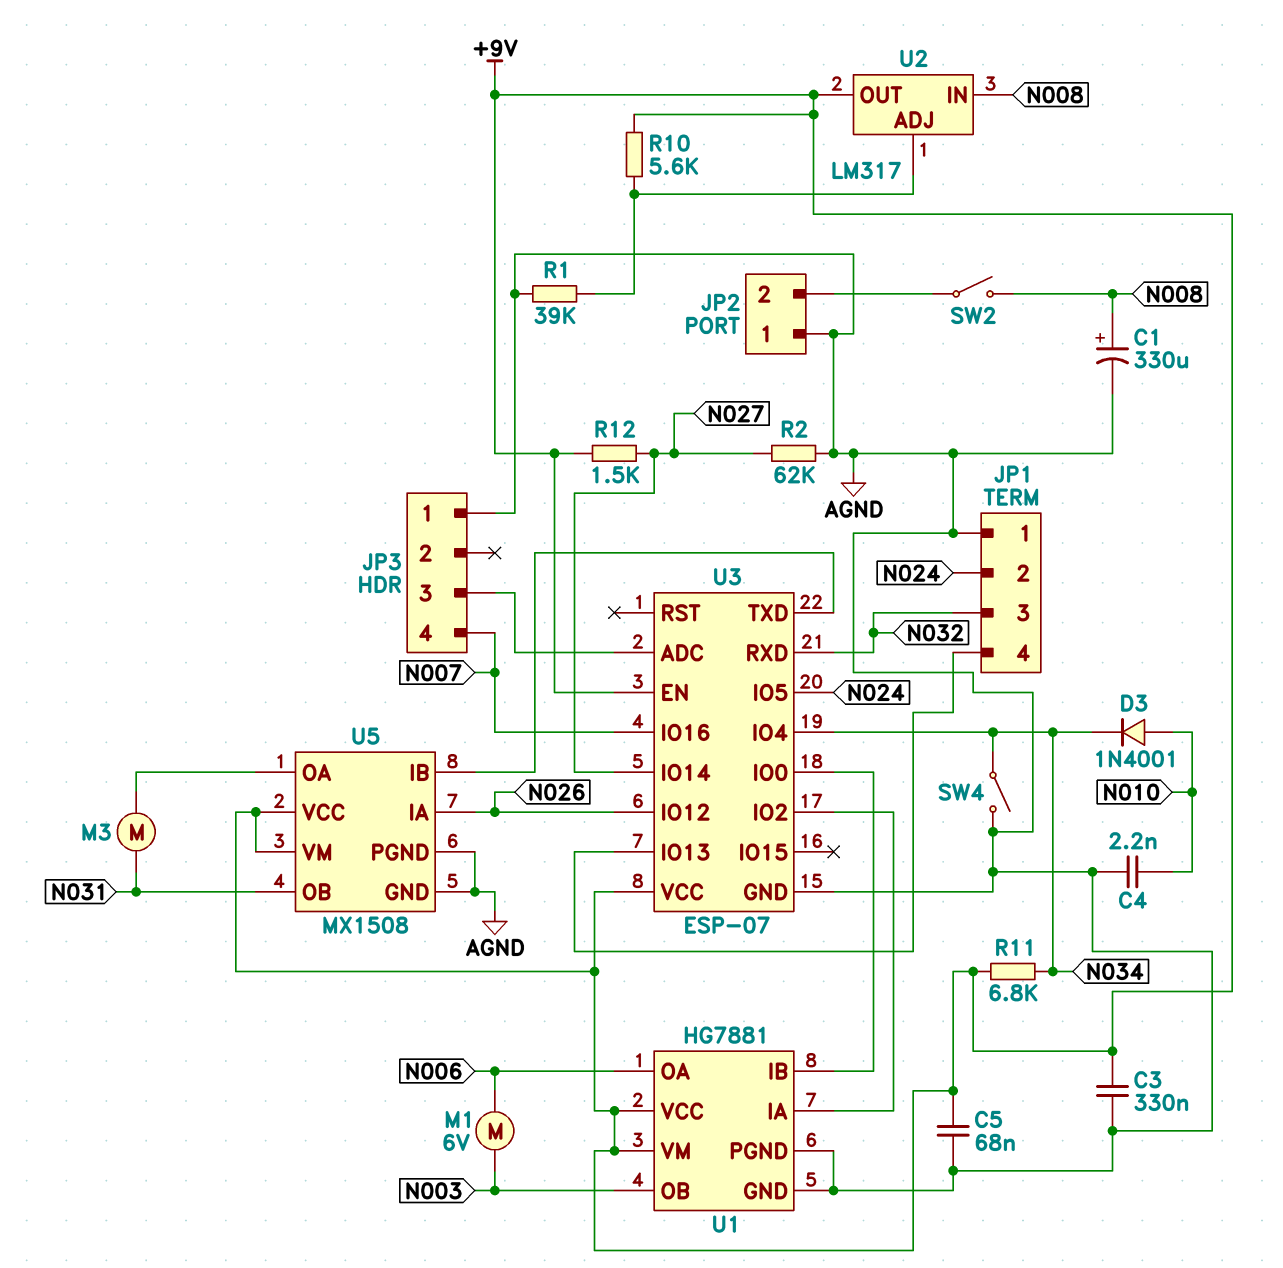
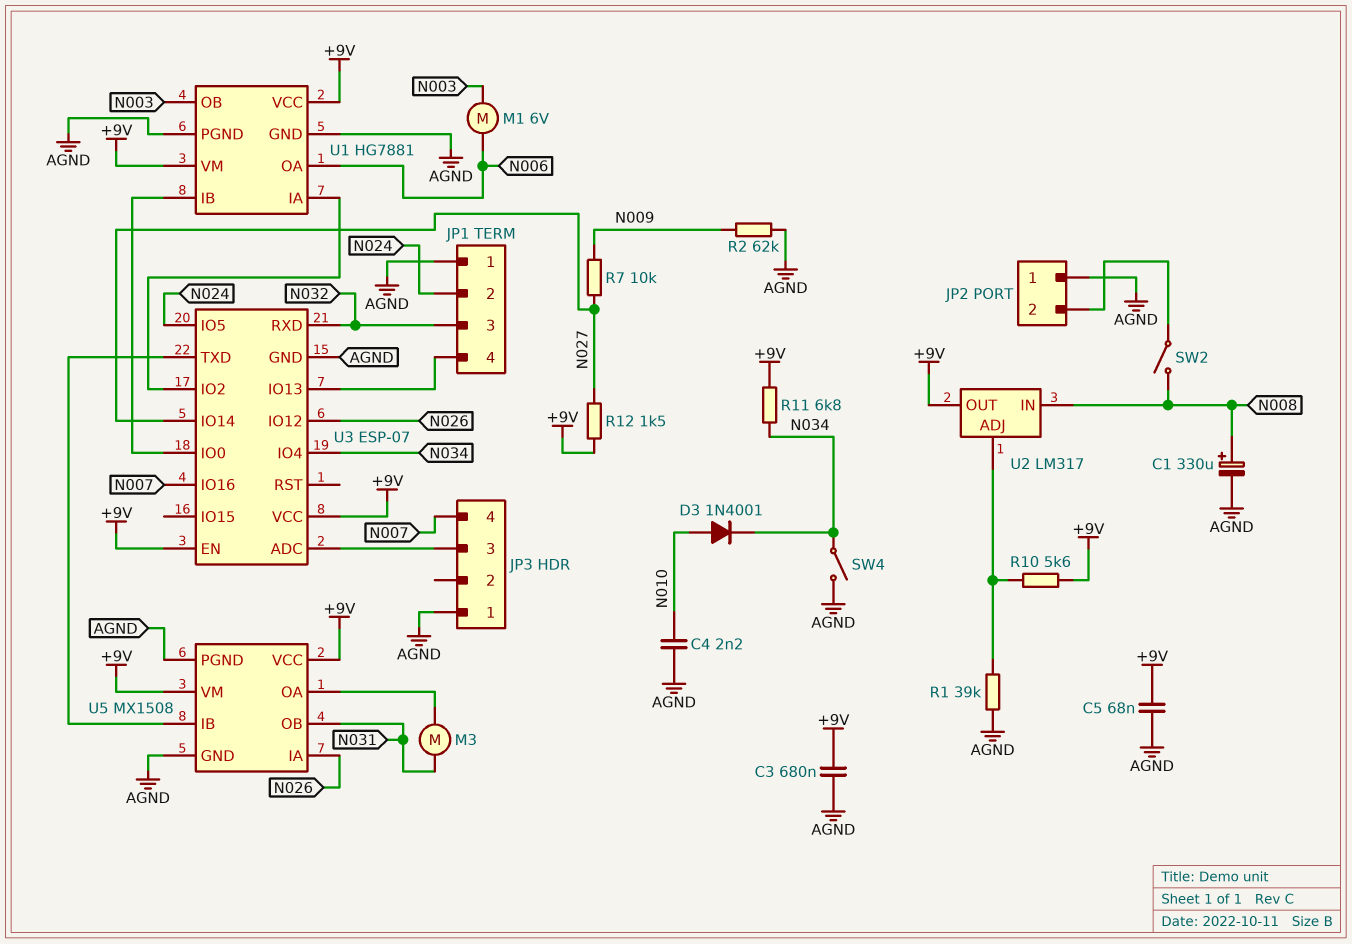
C3: 330nF (+9V, AGND) -> 680nF (+9V, AGND)
R2: 62k (AGND, N027) -> 62k (AGND, N009)
R7: none -> 10k (N009, N027)

